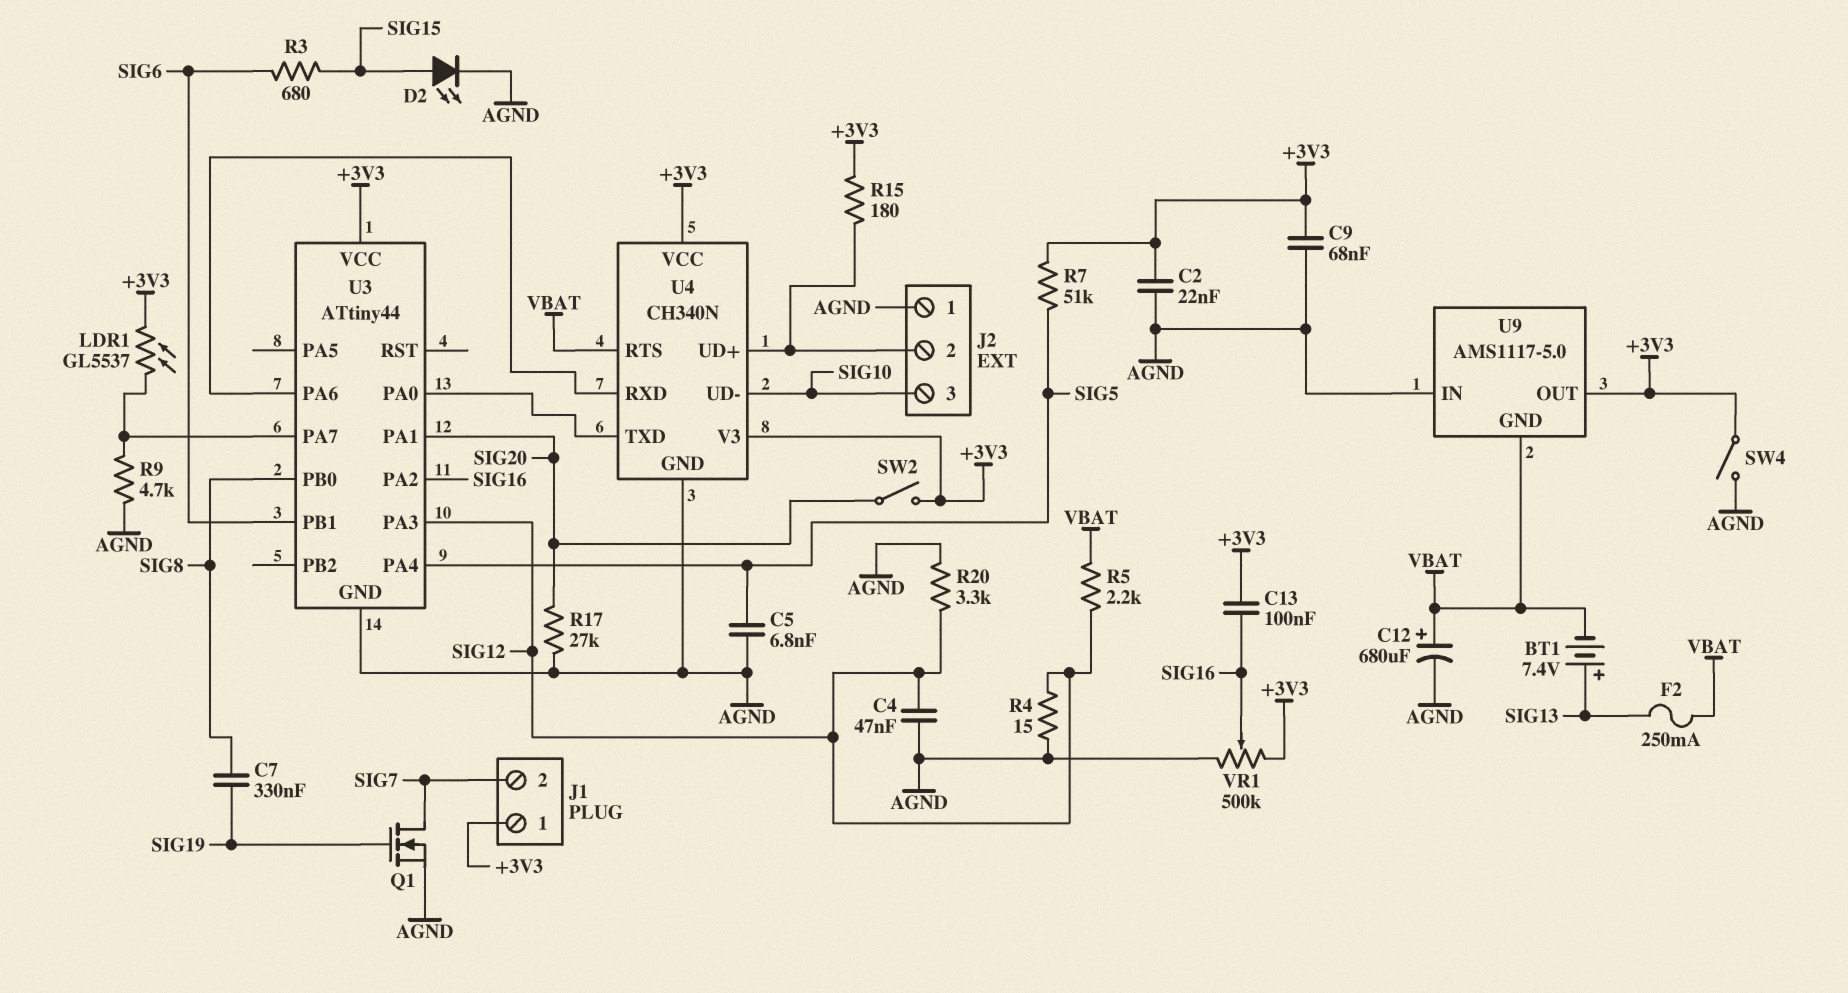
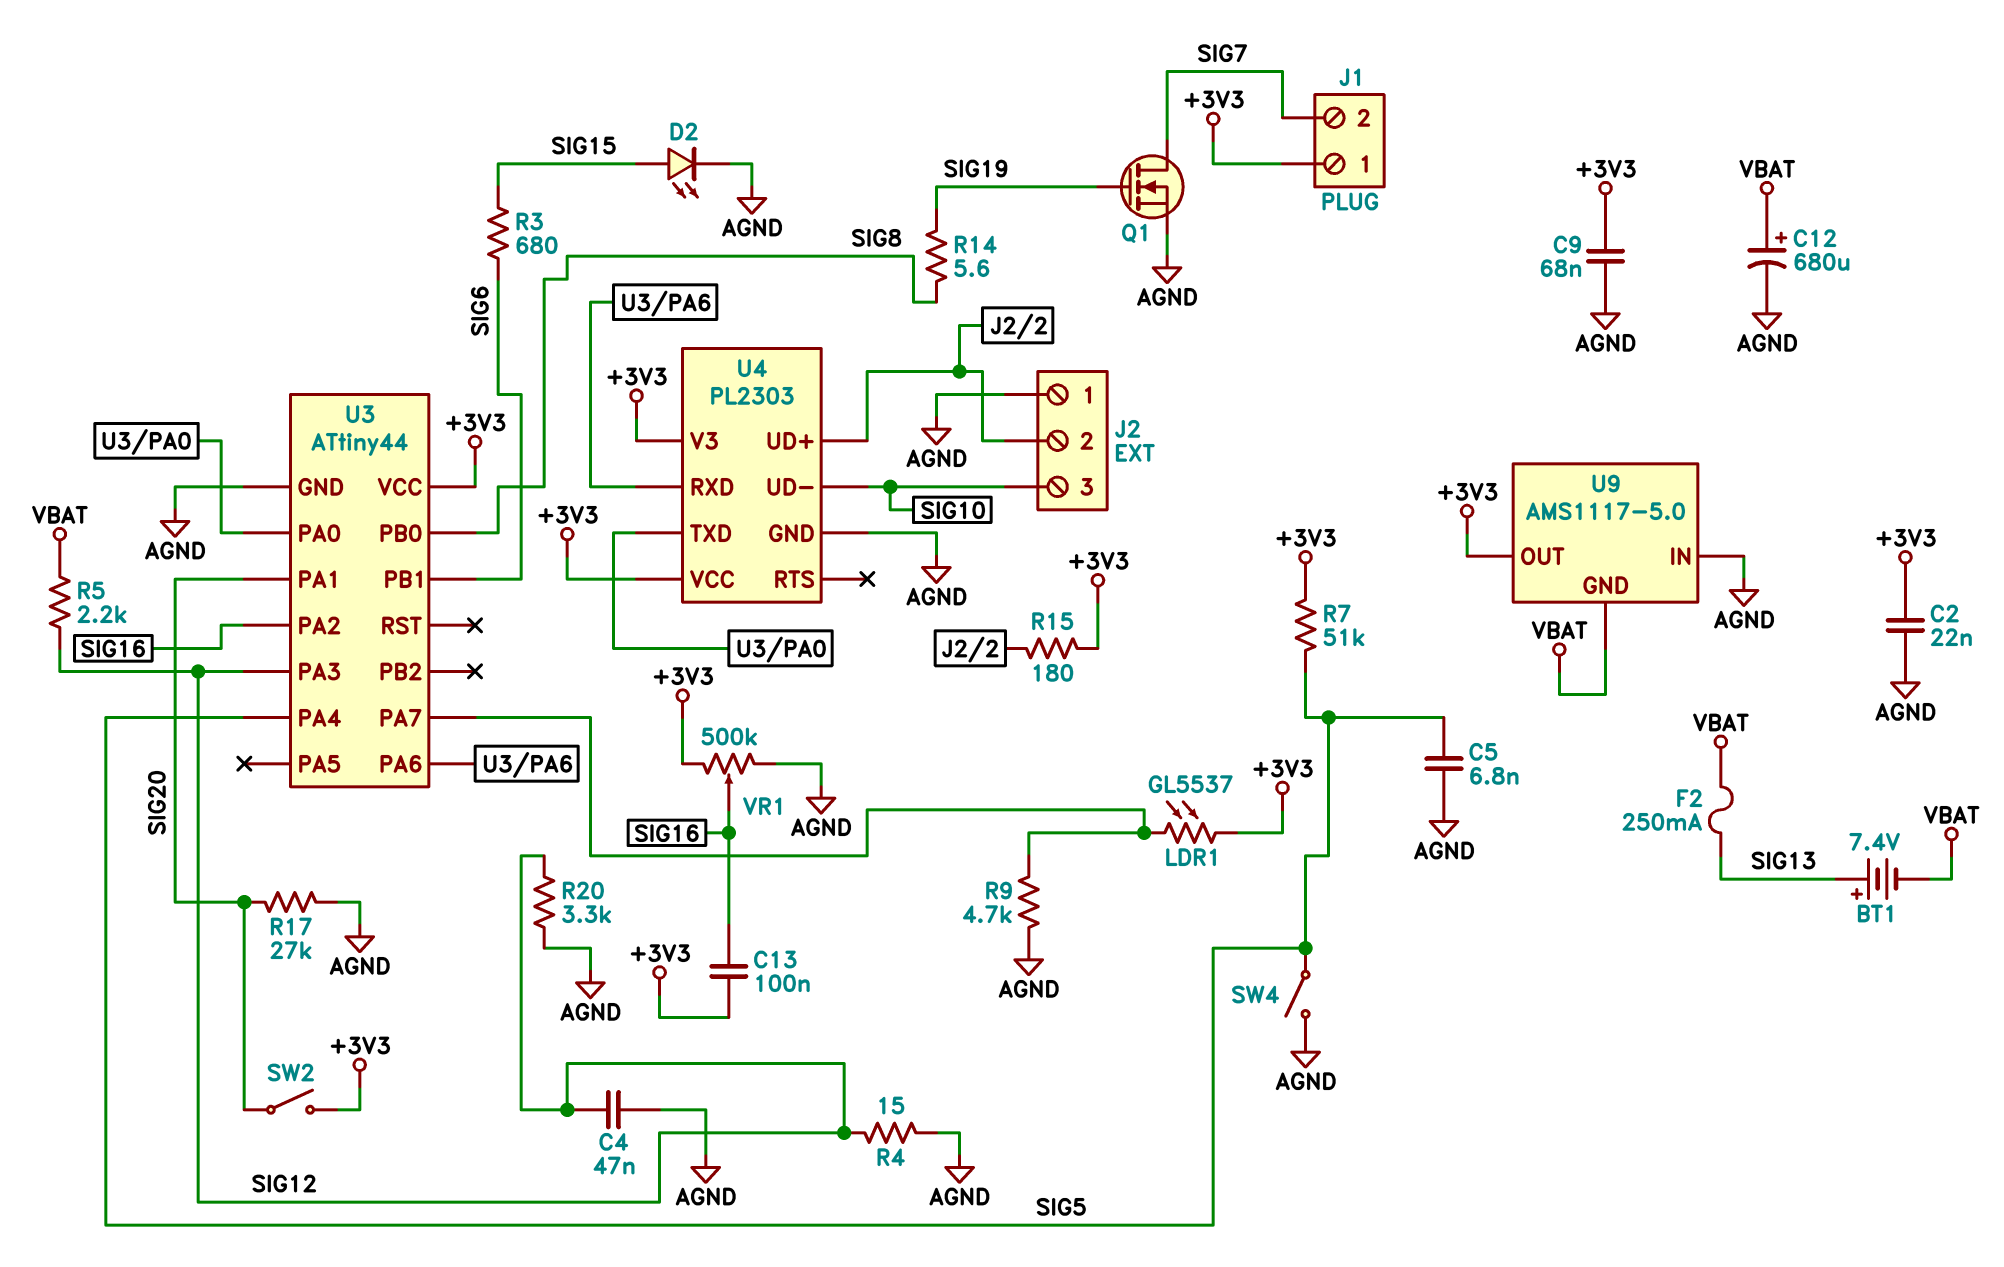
C7: 330nF (SIG8, SIG19) -> none
R14: none -> 5.6 (SIG8, SIG19)
SW4: switch (+3V3, AGND) -> switch (AGND, SIG5)
U4: CH340N -> PL2303
U4 pin RTS: VBAT -> none

